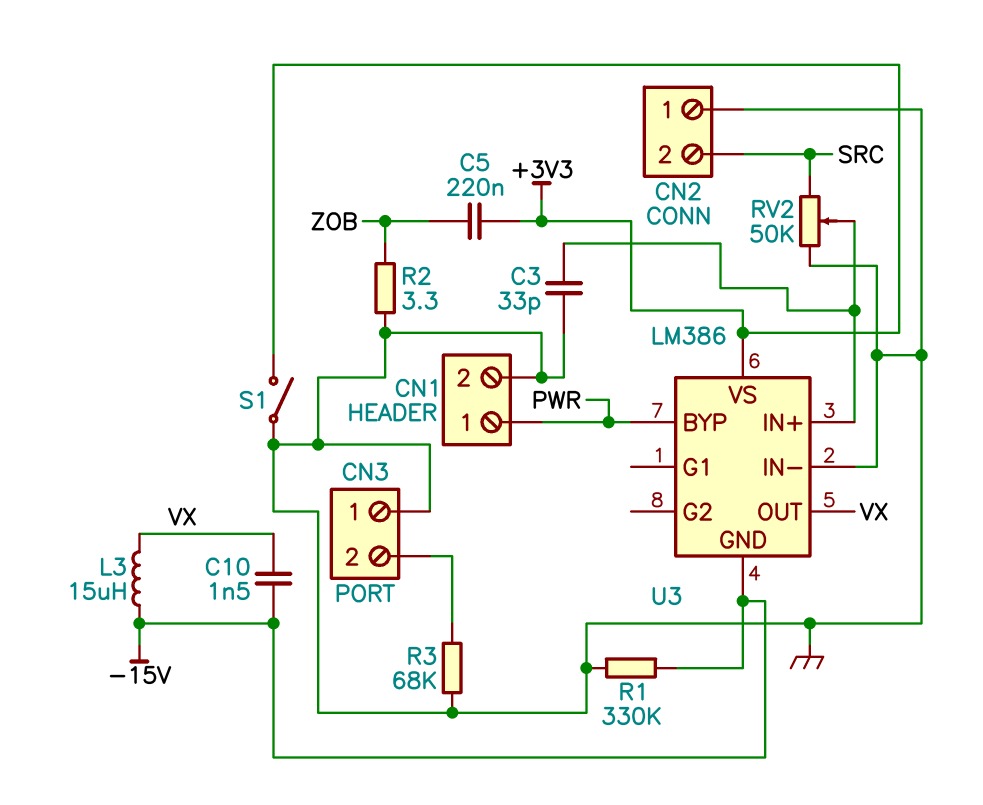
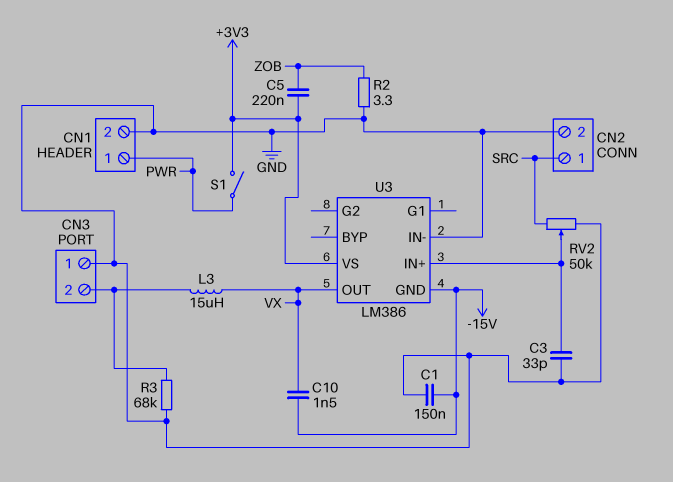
C1: none -> 150nF (-15V, GND)
CN2 pin 1: GND -> SRC
CN2 pin 2: SRC -> GND
L3: 15uH (-15V, VX) -> 15uH (CN3/2, VX)
R1: 330k (-15V, GND) -> none
S1: switch (+3V3, GND) -> switch (+3V3, PWR)
U3 pin BYP: PWR -> none

